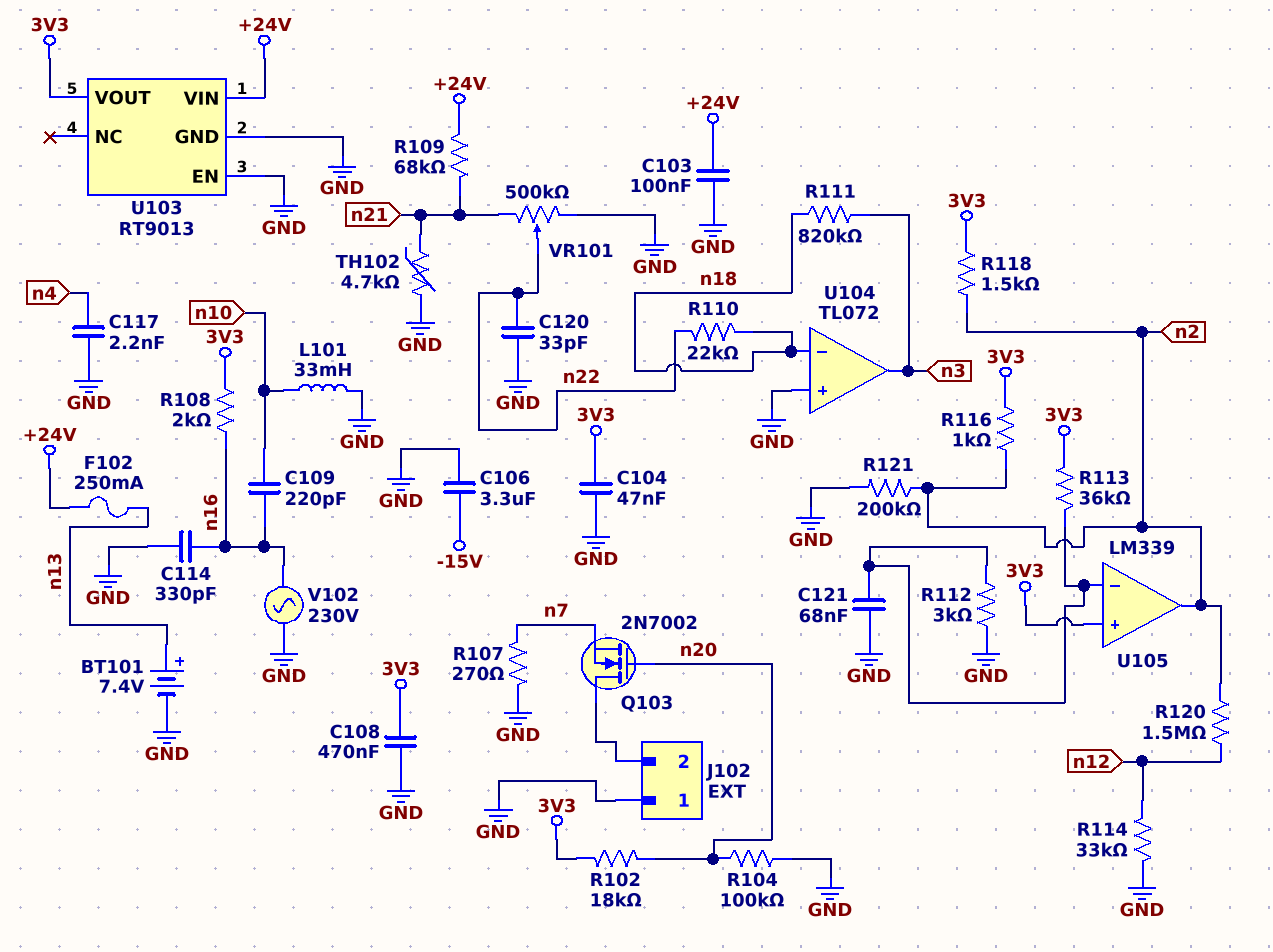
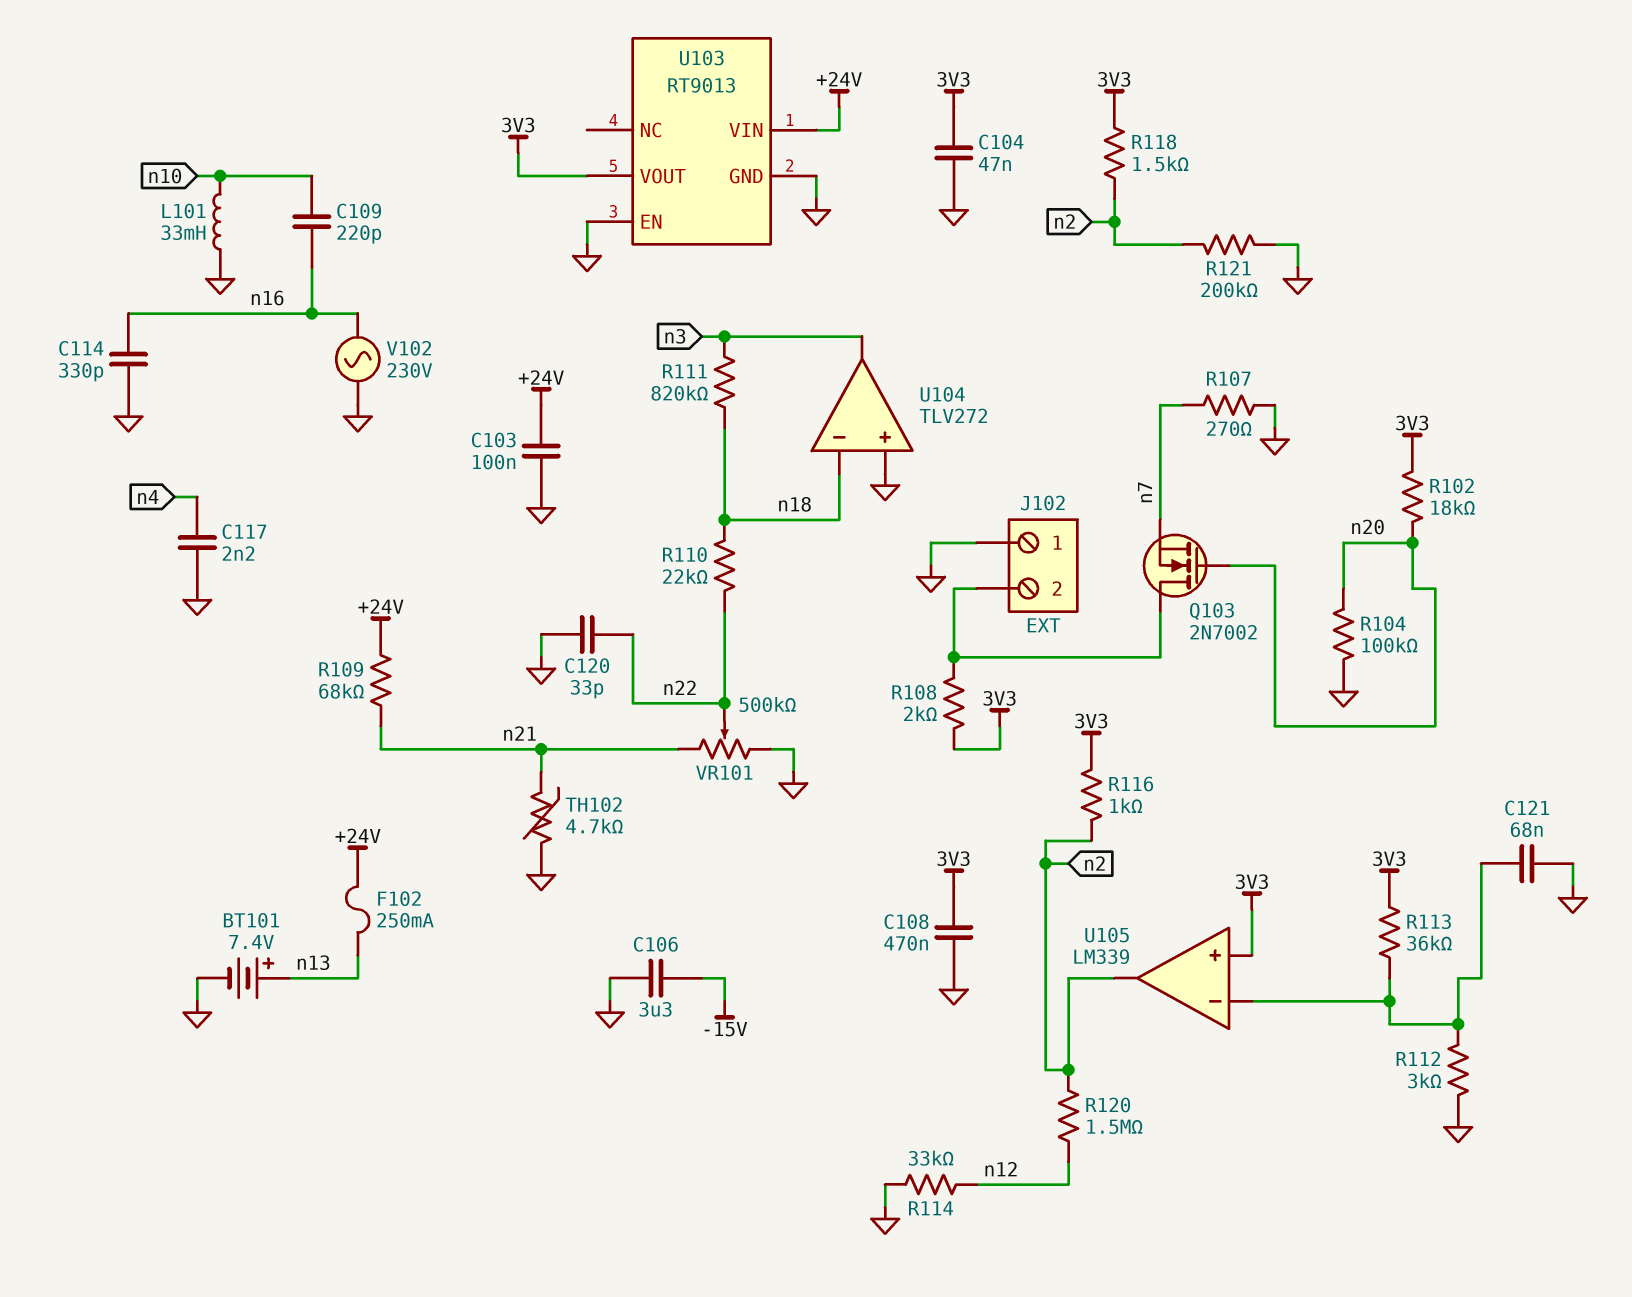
R108: 2k (3V3, n16) -> 2k (3V3, J102/2)
U104: TL072 -> TLV272

